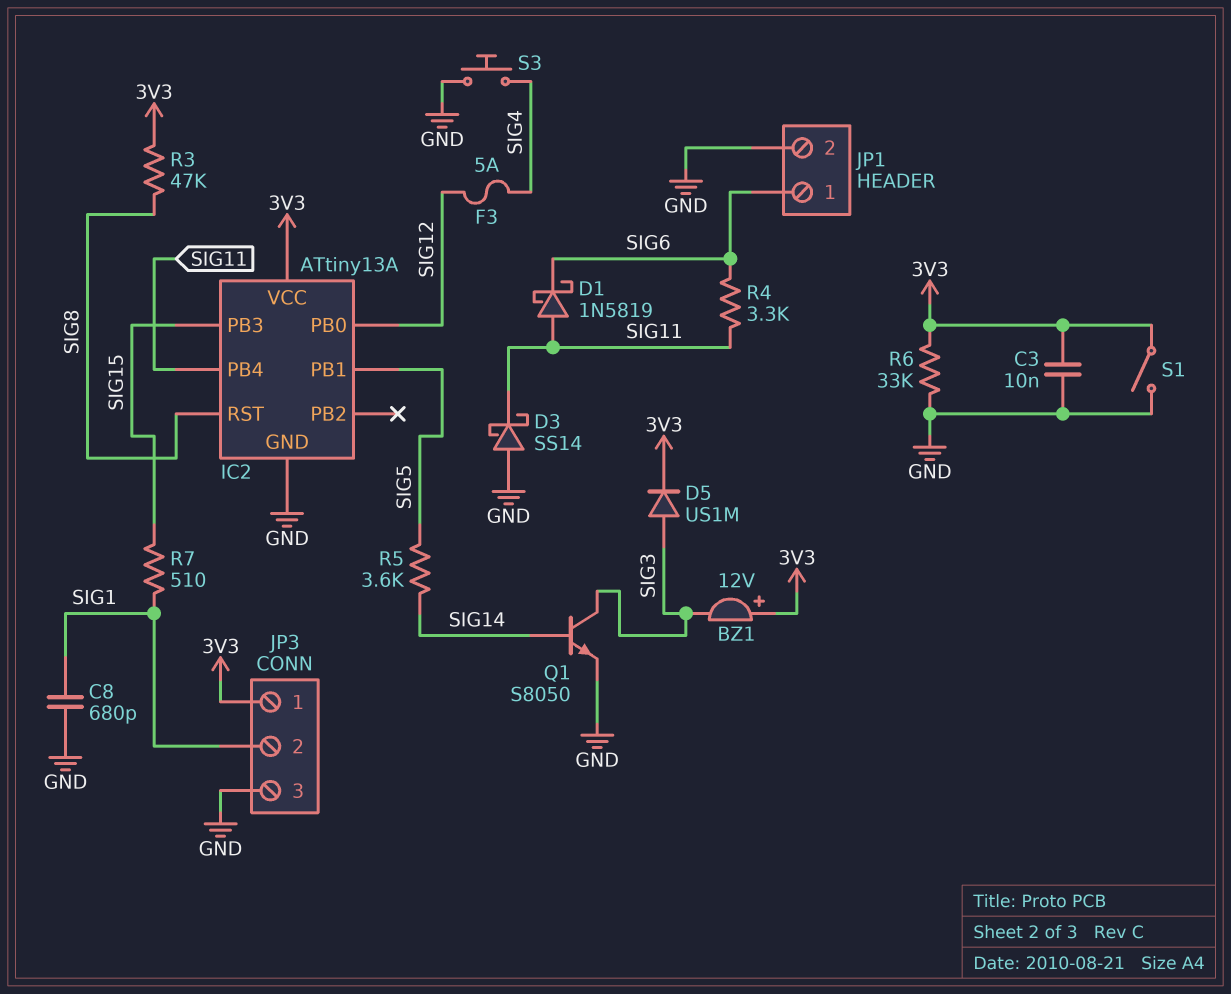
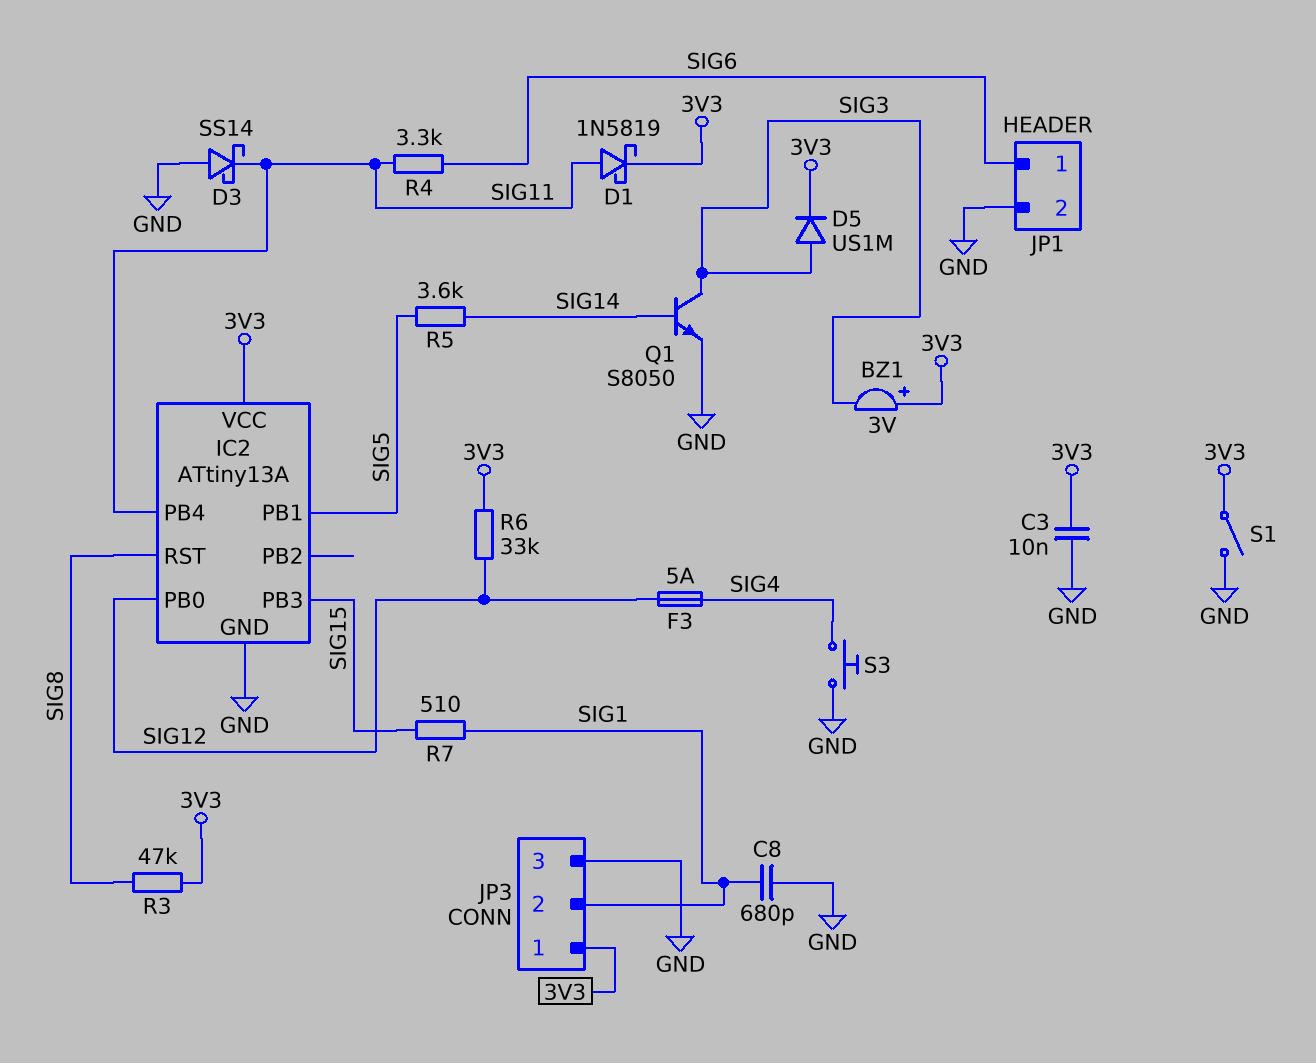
BZ1: buzzer 12V (plus 3V3, minus SIG3) -> buzzer 3V (plus 3V3, minus SIG3)
D1: schottky 1N5819 (A SIG11, K SIG6) -> schottky 1N5819 (A SIG11, K 3V3)
R6: 33k (3V3, GND) -> 33k (3V3, SIG12)

